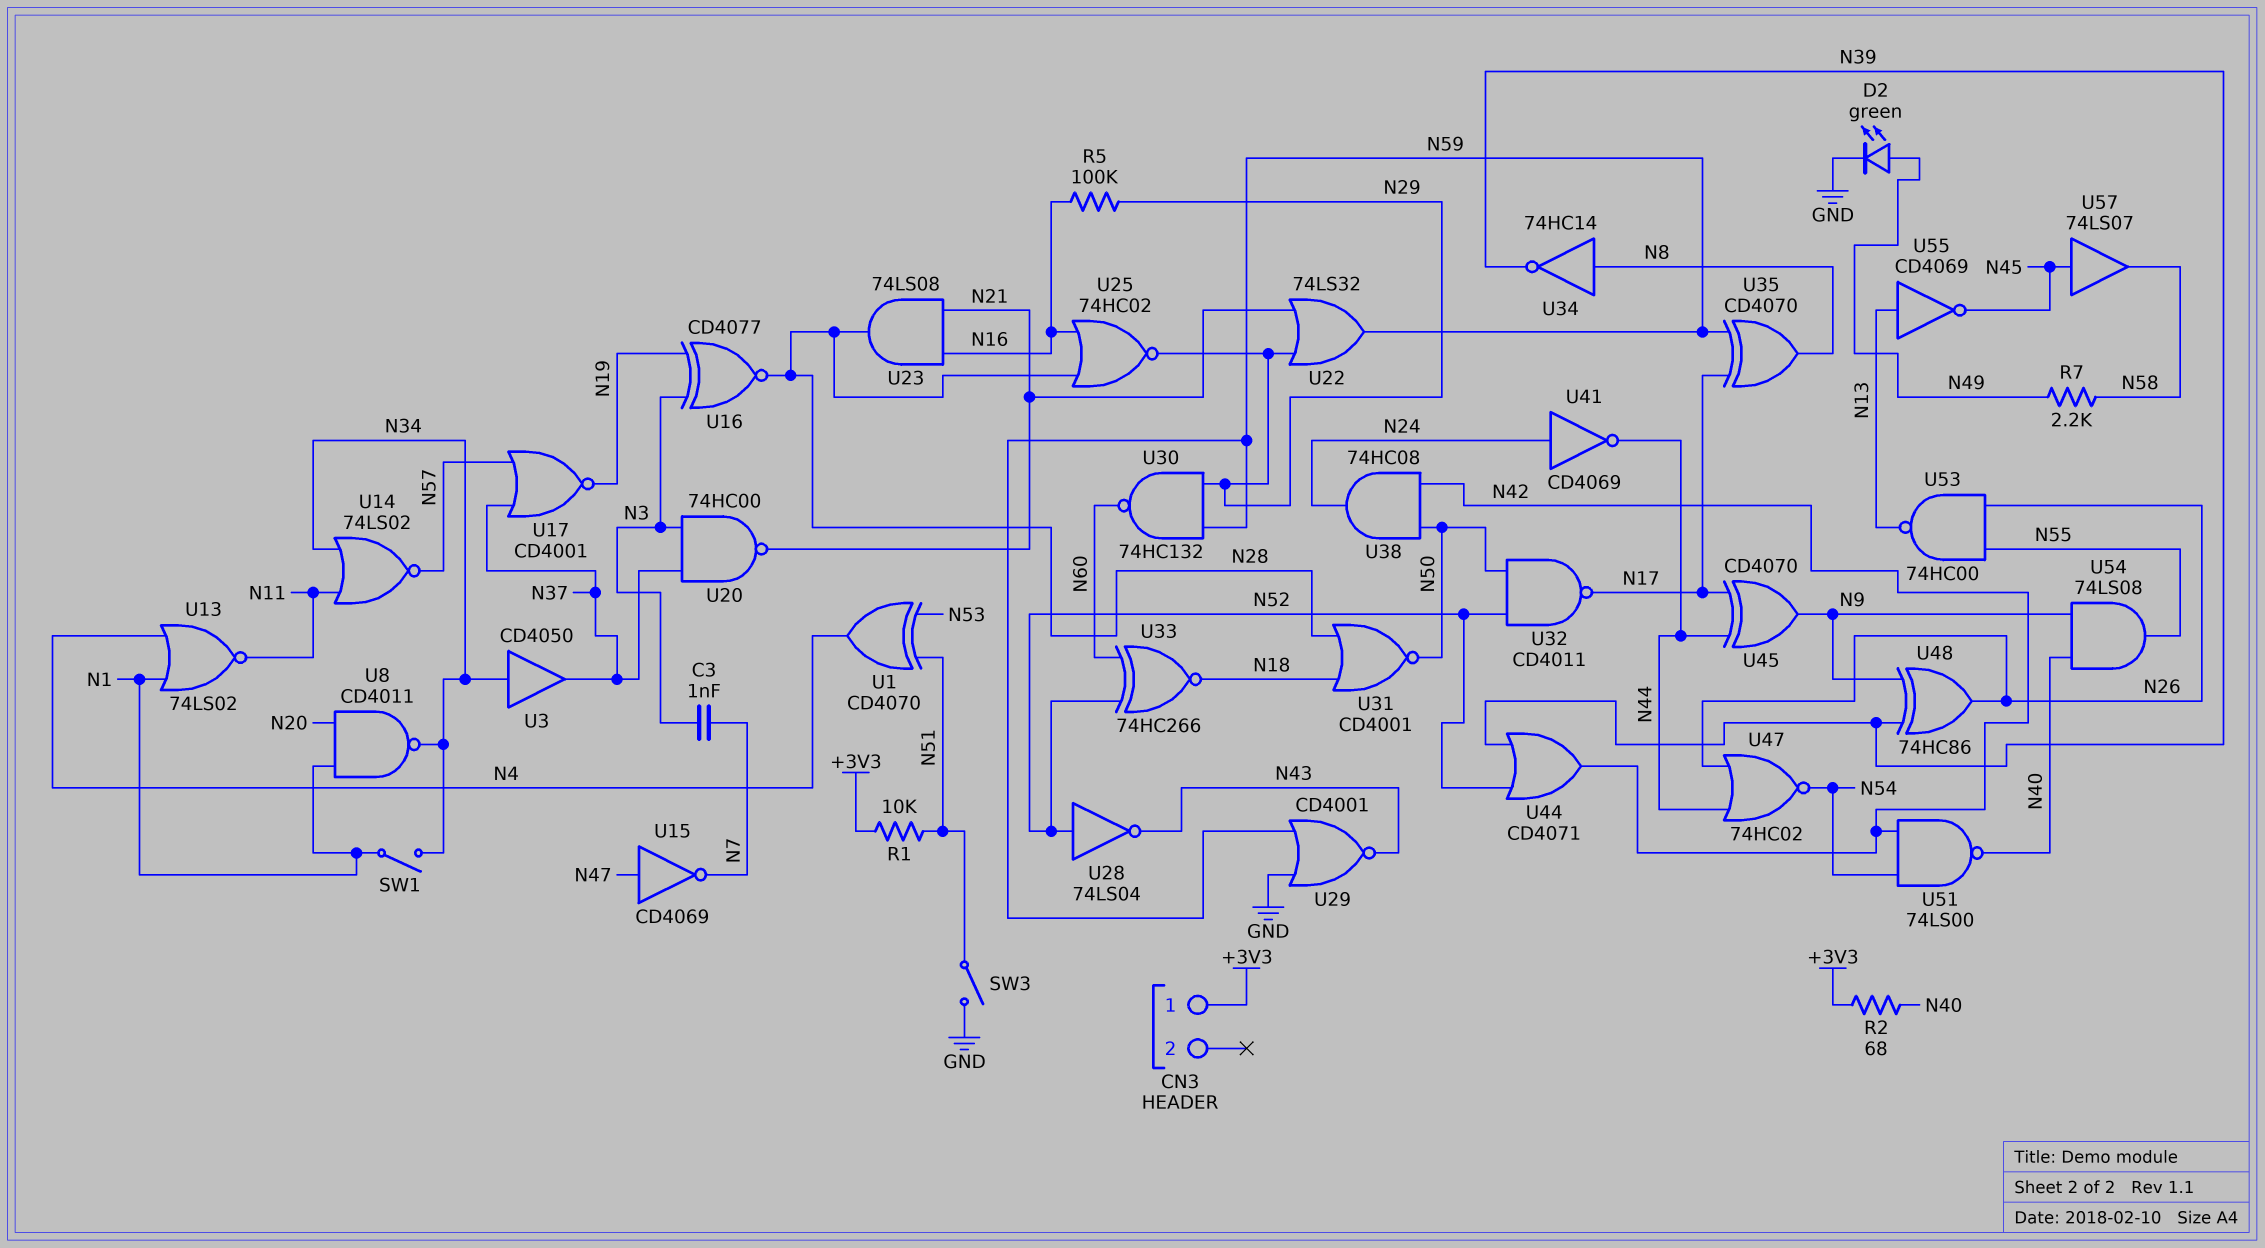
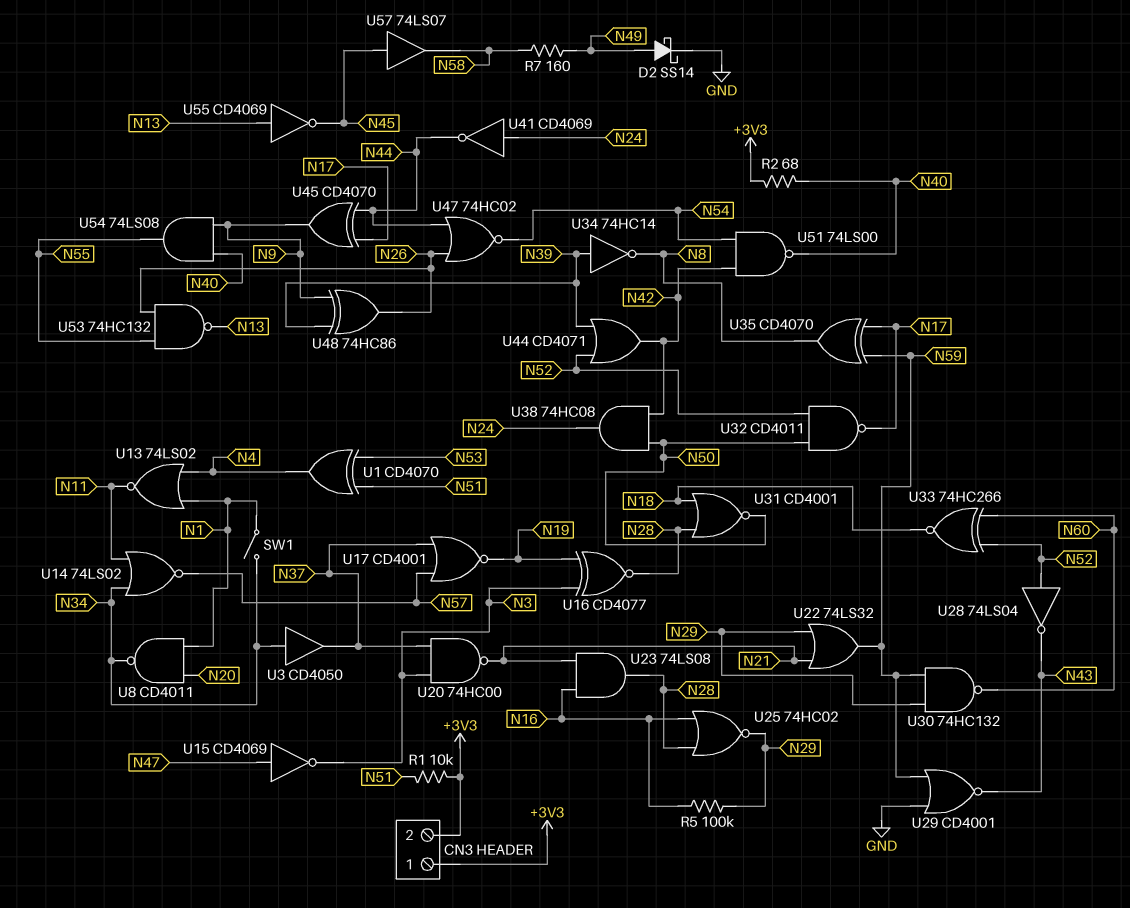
C3: 1nF (N3, N7) -> none
CN3 pin 2: none -> +3V3
D2: LED green (A N49, K GND) -> schottky SS14 (A N49, K GND)
R7: 2.2k (N49, N58) -> 160 (N49, N58)
SW3: switch (GND, N51) -> none
U15: NOT CD4069 (in N47, out N7) -> NOT CD4069 (in N47, out N3)
U34: NOT 74HC14 (in N8, out N39) -> NOT 74HC14 (in N39, out N8)
U53: NAND 74HC00 (in N26, in N55, out N13) -> NAND 74HC132 (in N26, in N55, out N13)

